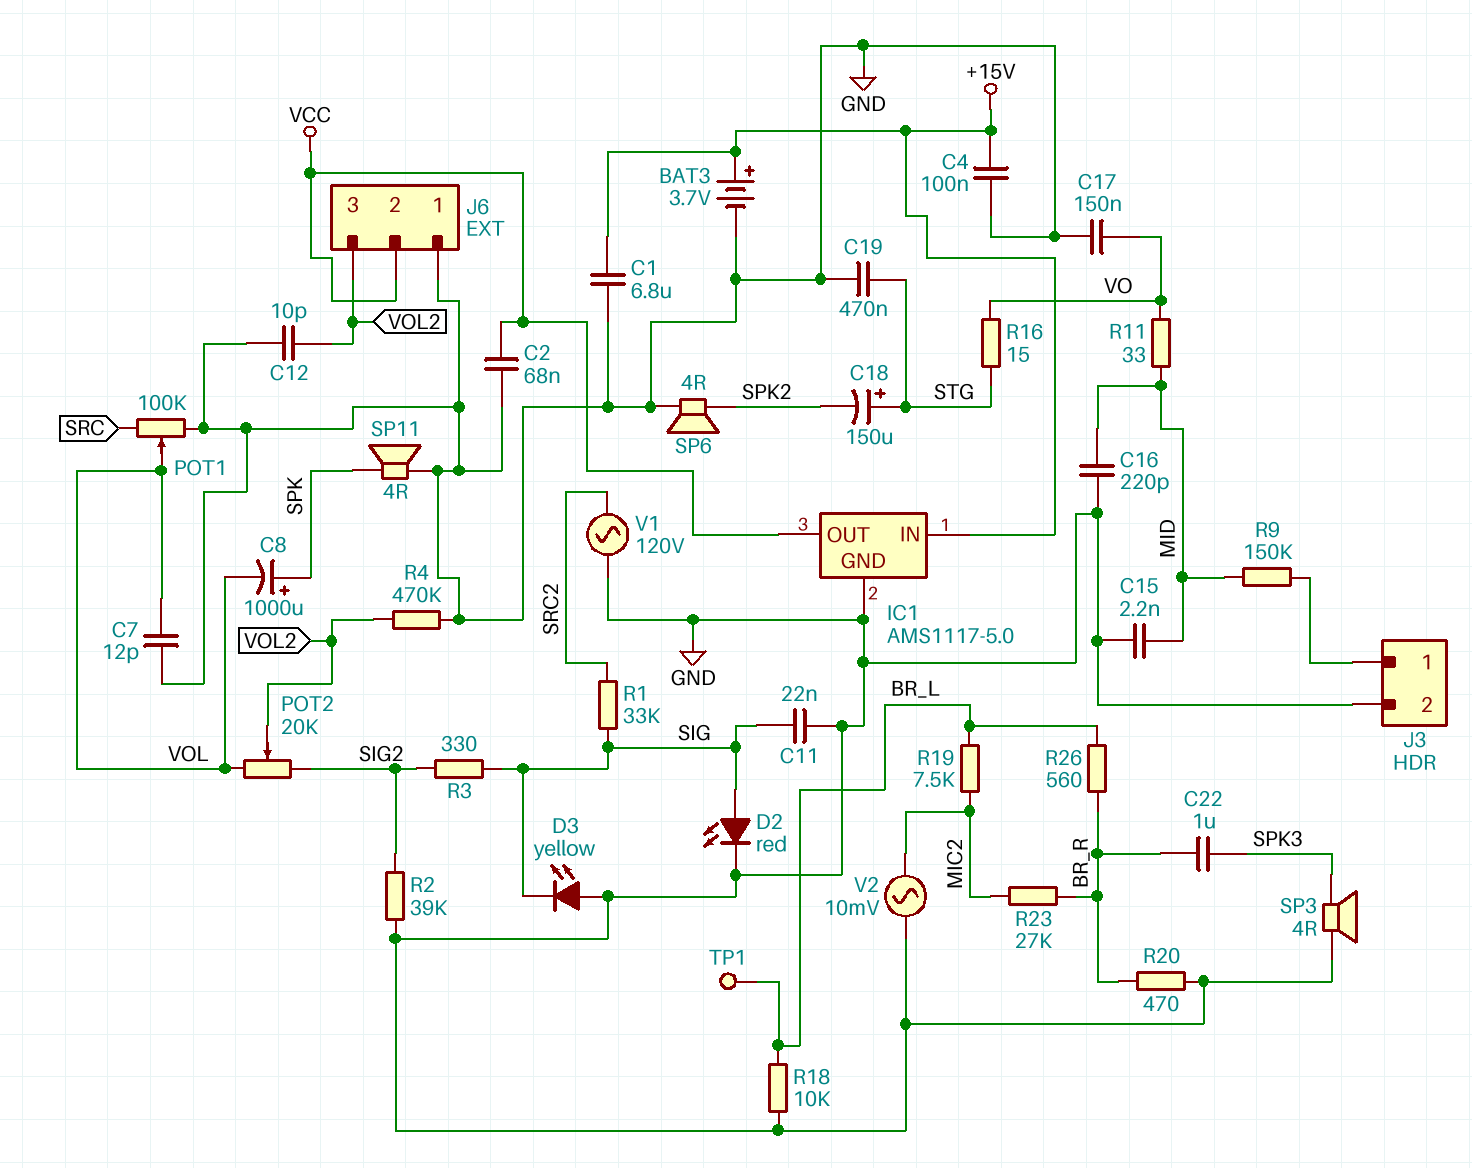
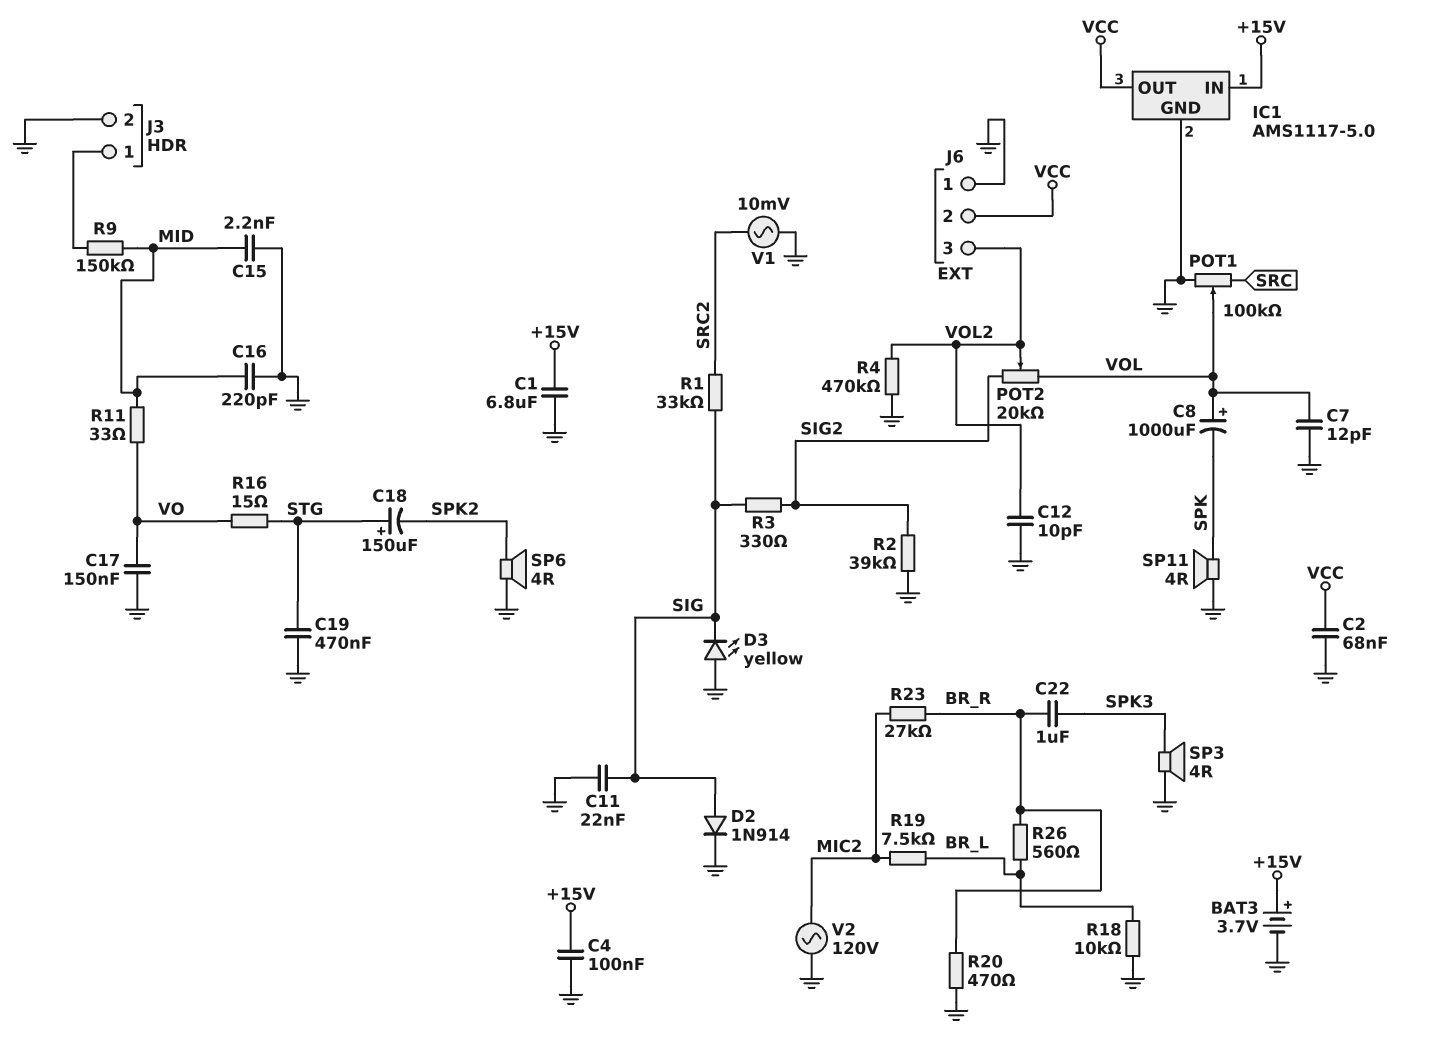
C8: 1000uF (plus SPK, minus VOL) -> 1000uF (plus VOL, minus SPK)
D2: LED red (A SIG, K GND) -> diode 1N914 (A SIG, K GND)
TP1: test point (BR_L) -> none
V1: AC 120V (GND, SRC2) -> AC 10mV (GND, SRC2)
V2: AC 10mV (GND, MIC2) -> AC 120V (GND, MIC2)

